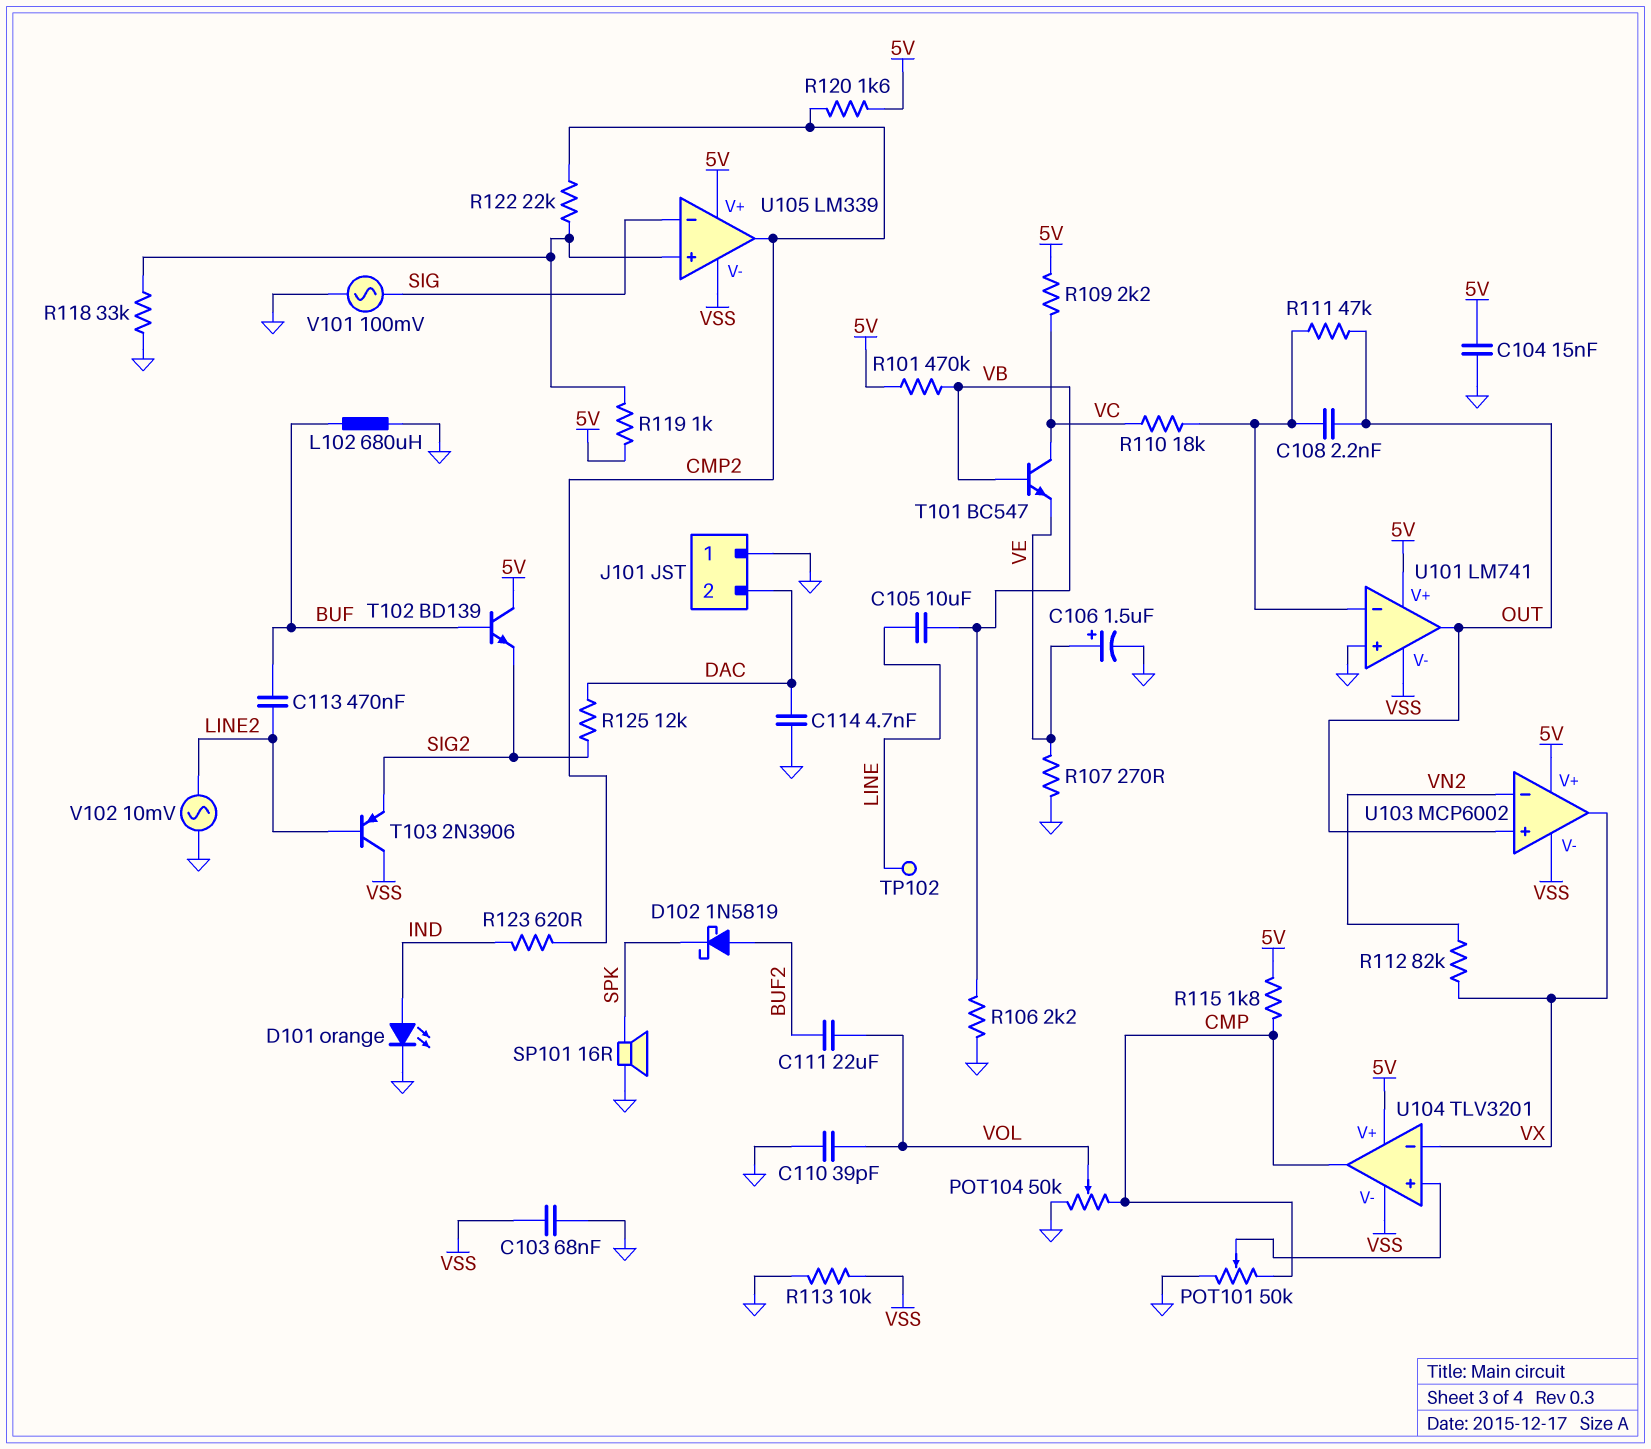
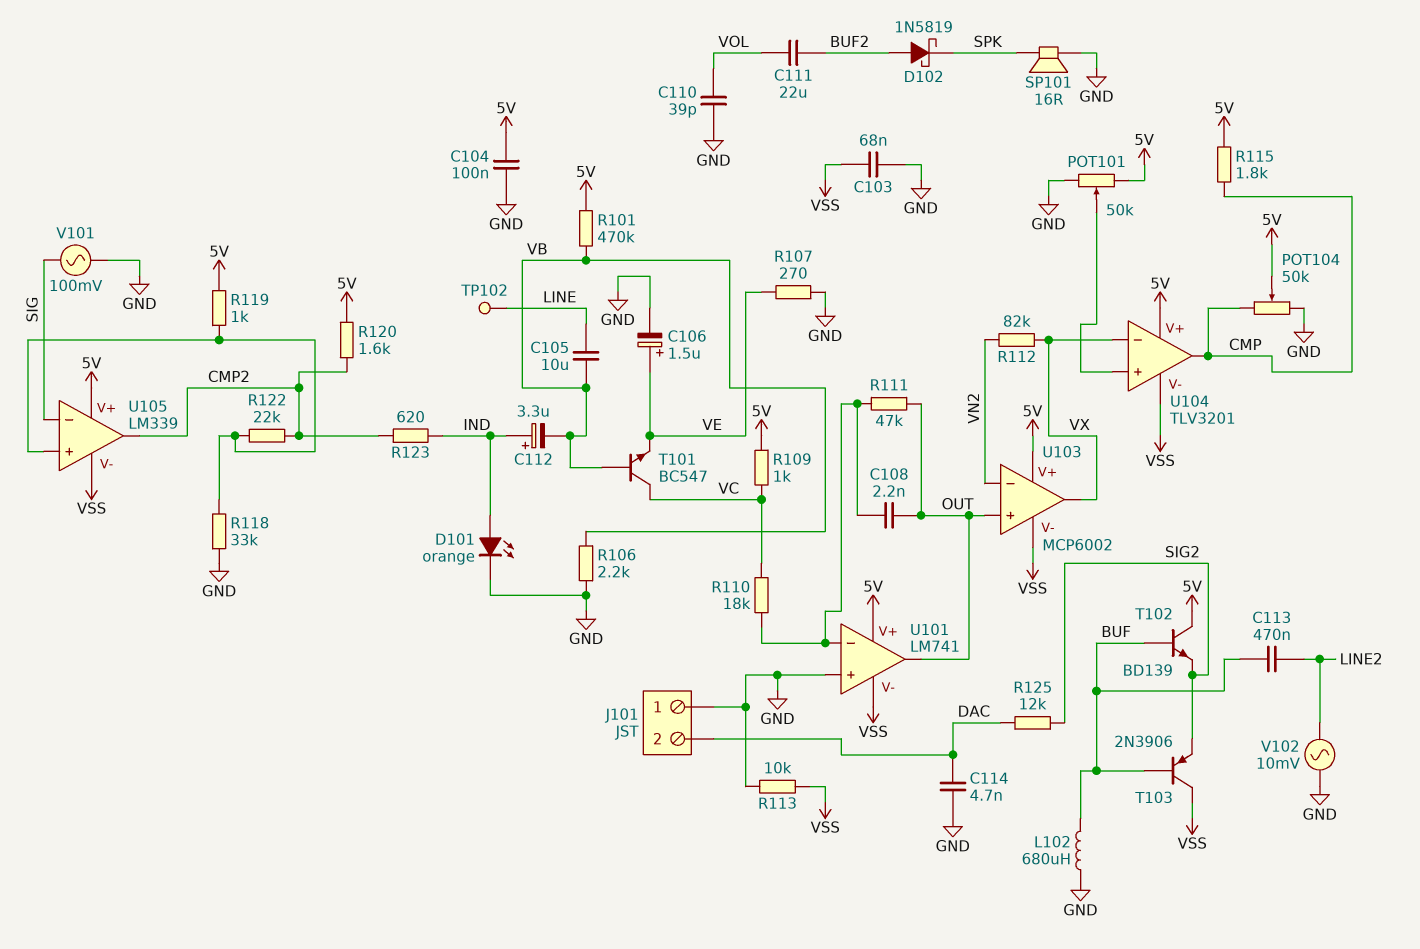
C104: 15nF (5V, GND) -> 100nF (5V, GND)
C112: none -> 3.3uF (plus IND, minus VB)
POT101: 50k (CMP, GND, wiper U104/in+) -> 50k (5V, GND, wiper U104/in+)
POT104: 50k (CMP, GND, wiper VOL) -> 50k (CMP, GND, wiper 5V)
R109: 2.2k (5V, VC) -> 1k (5V, VC)
T103: PNP 2N3906 (B LINE2, C VSS, E SIG2) -> PNP 2N3906 (B BUF, C VSS, E SIG2)

